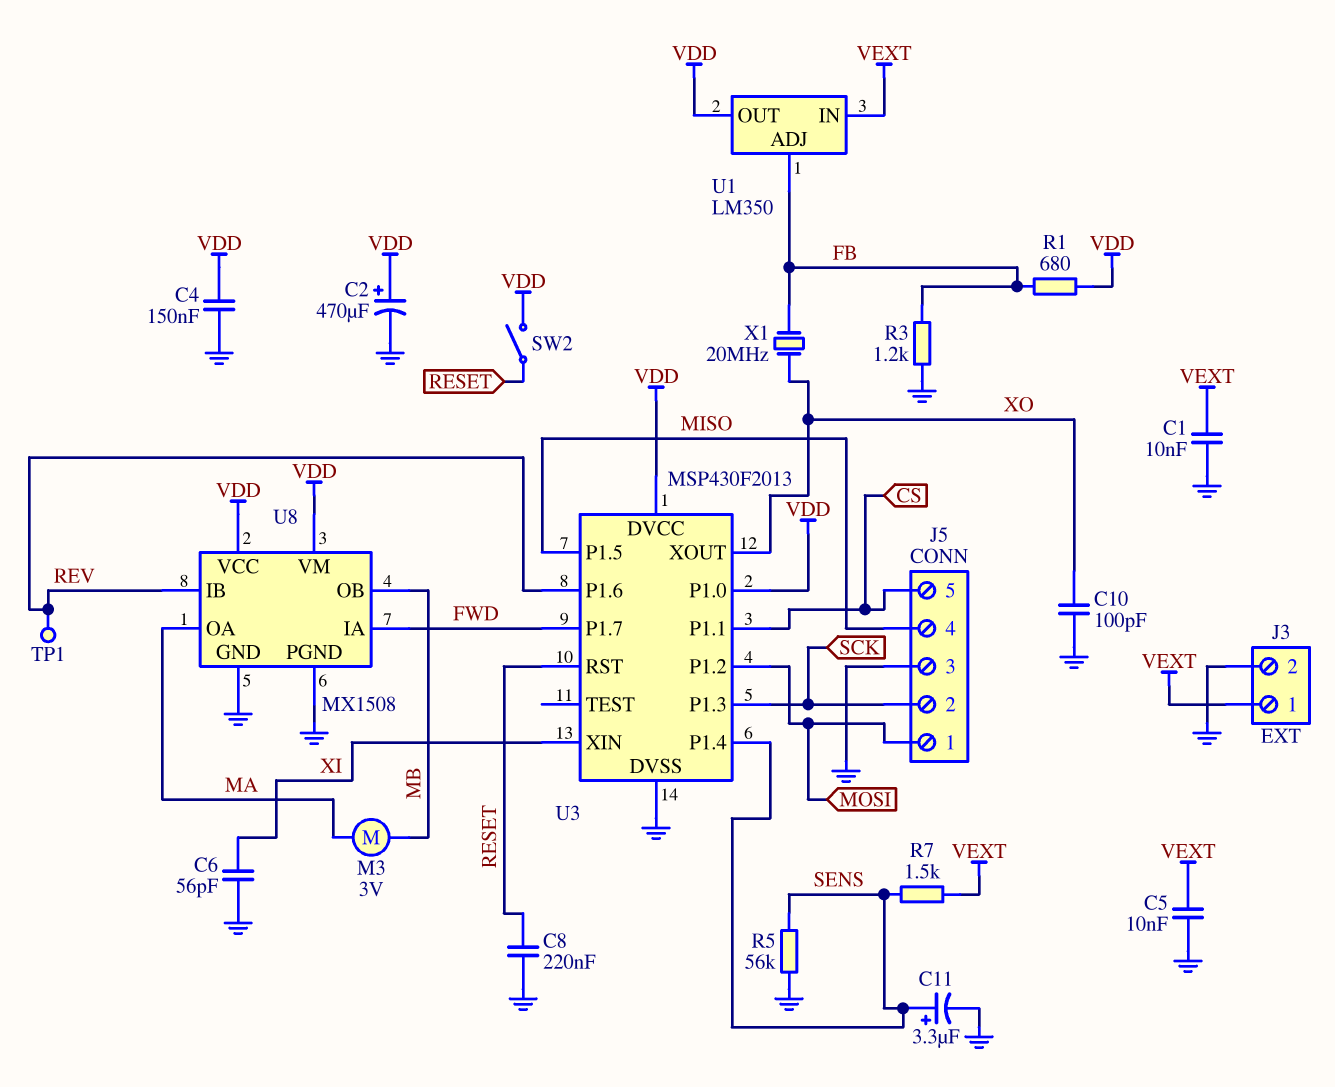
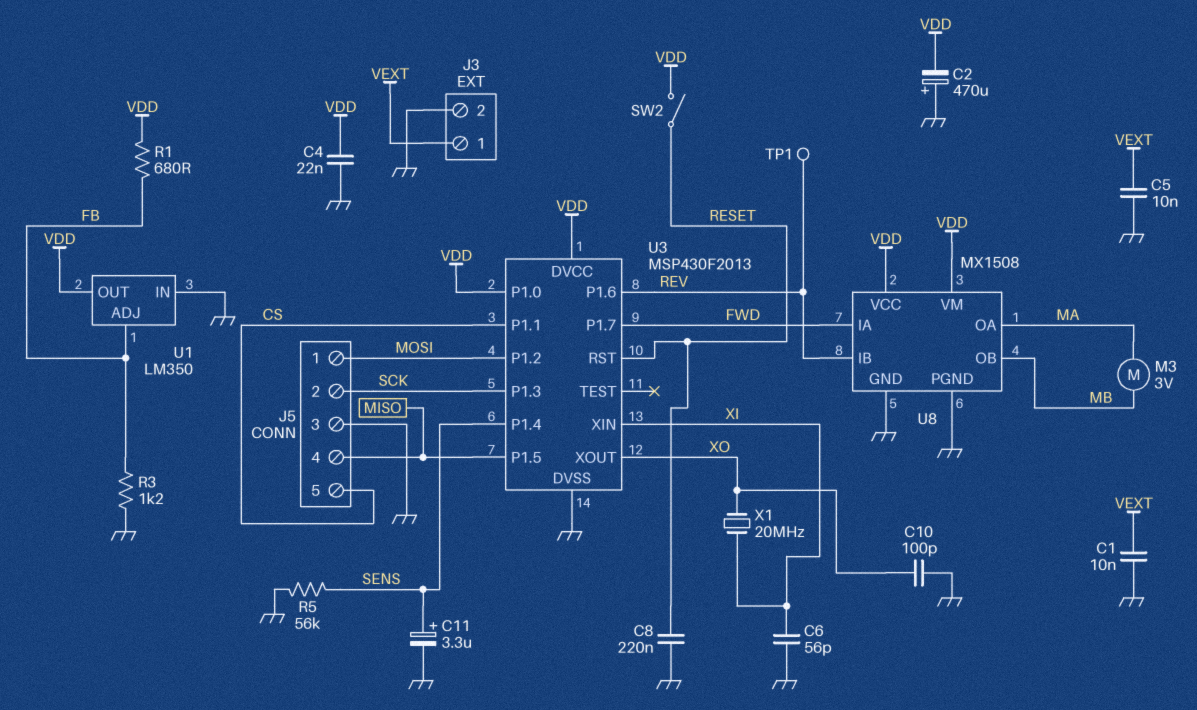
C2: 470uF (plus VDD, minus GND) -> 470uF (plus GND, minus VDD)
C4: 150nF (GND, VDD) -> 22nF (GND, VDD)
R7: 1.5k (SENS, VEXT) -> none
U1 pin IN: VEXT -> GND
X1: 20MHz (FB, XO) -> 20MHz (XI, XO)

